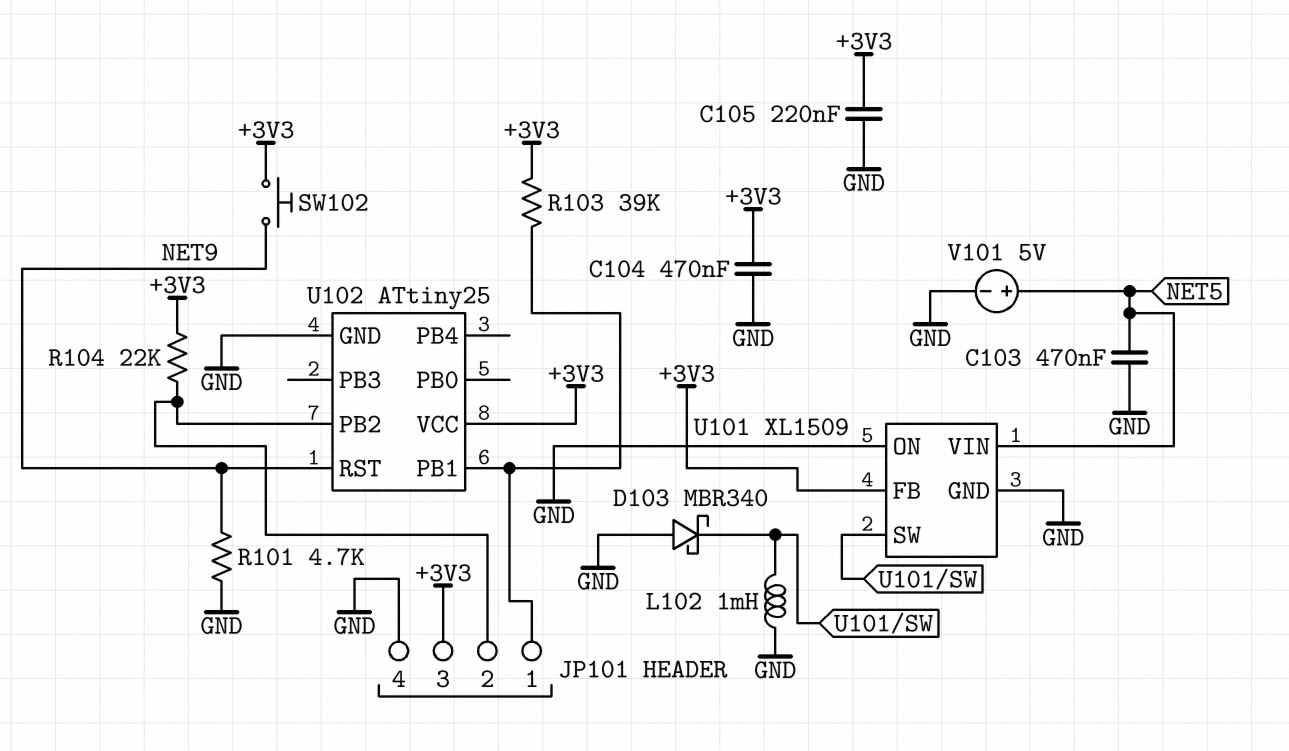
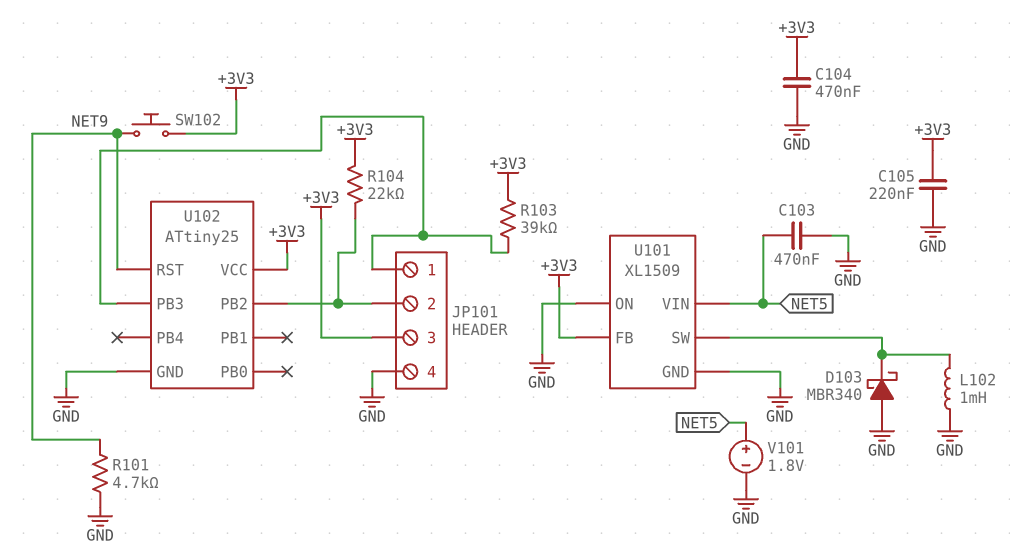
U102 pin PB1: JP101/1 -> none
U102 pin PB3: none -> JP101/1
V101: 5V (plus NET5, minus GND) -> 1.8V (plus NET5, minus GND)

